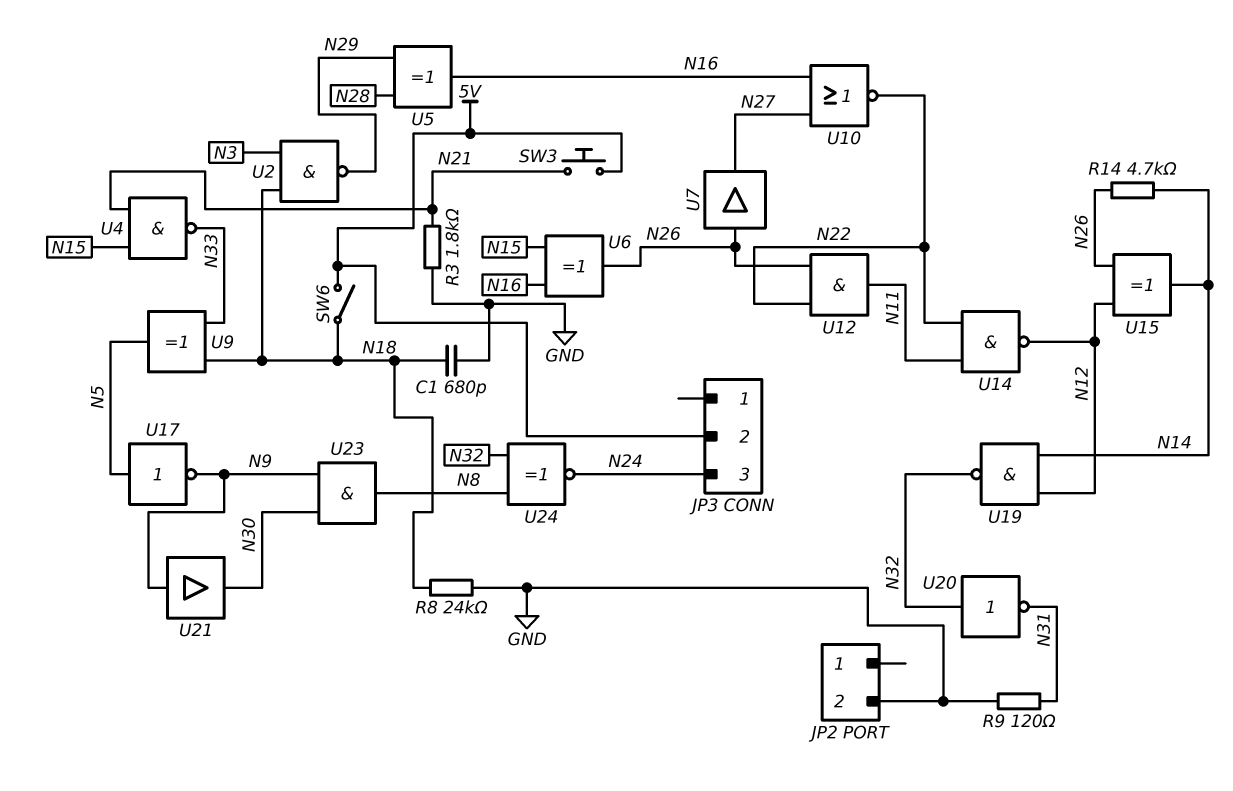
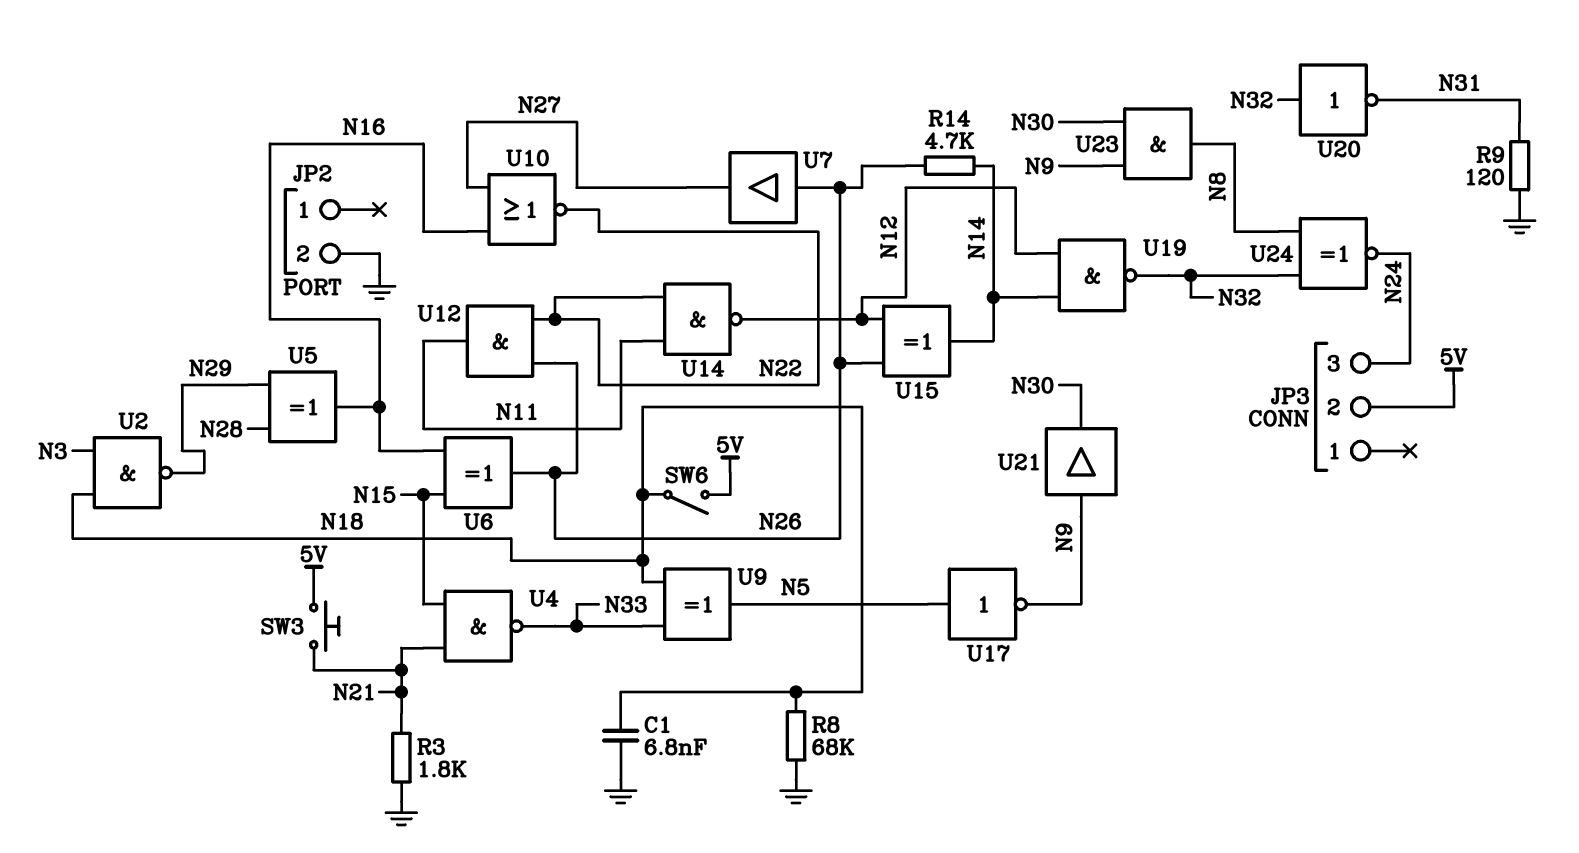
C1: 680pF (GND, N18) -> 6.8nF (GND, N18)
R8: 24k (GND, N18) -> 68k (GND, N18)

